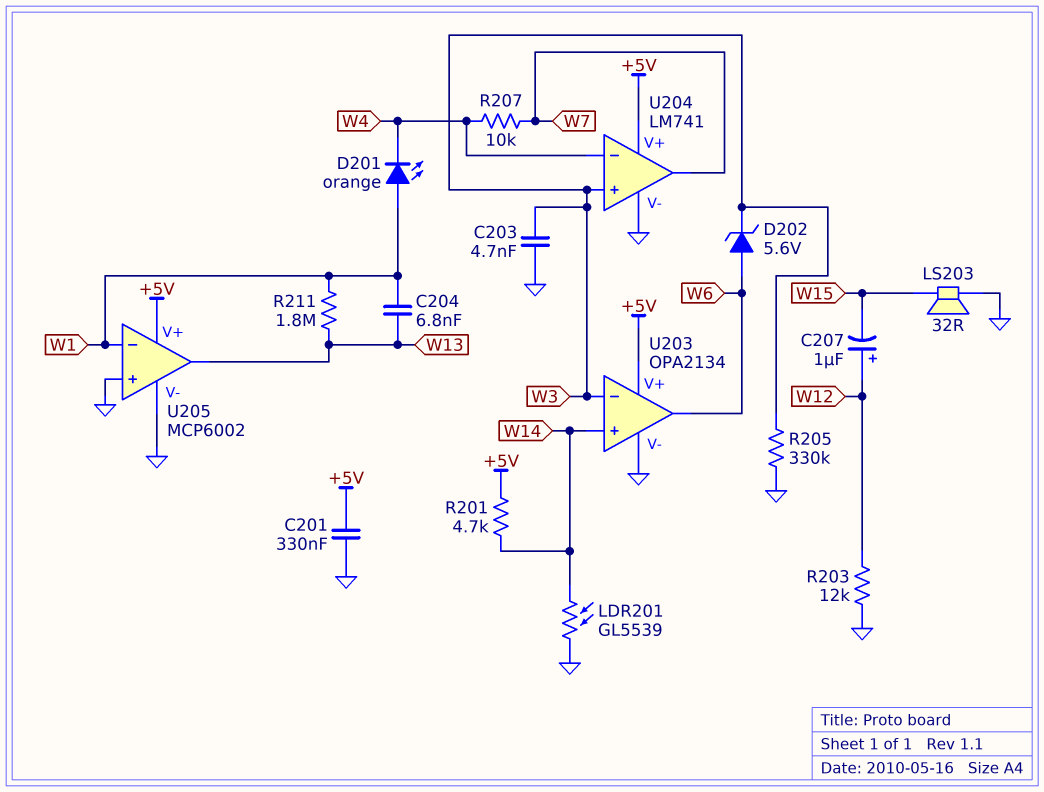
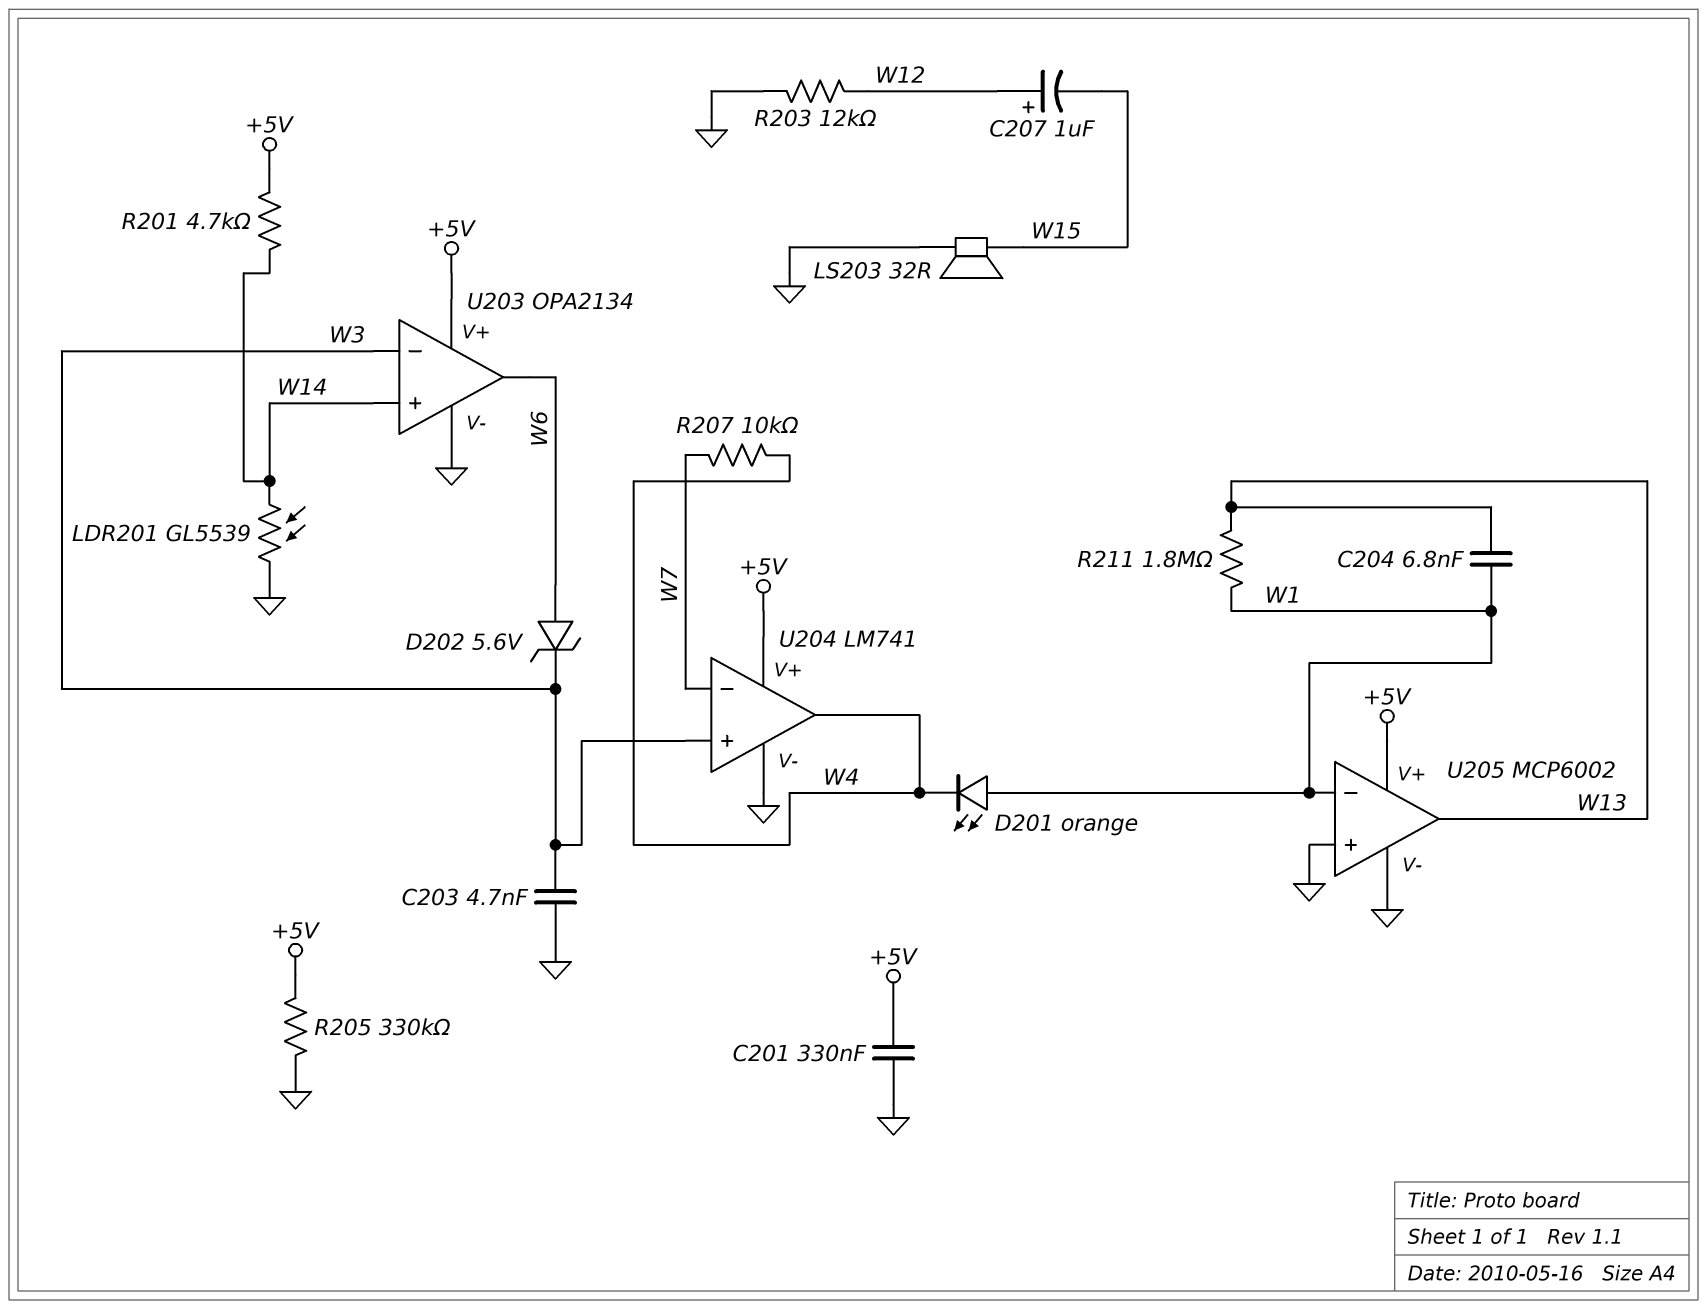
R205: 330k (GND, W3) -> 330k (+5V, GND)
U204 pin in-: W4 -> W7
U204 pin out: W7 -> W4

